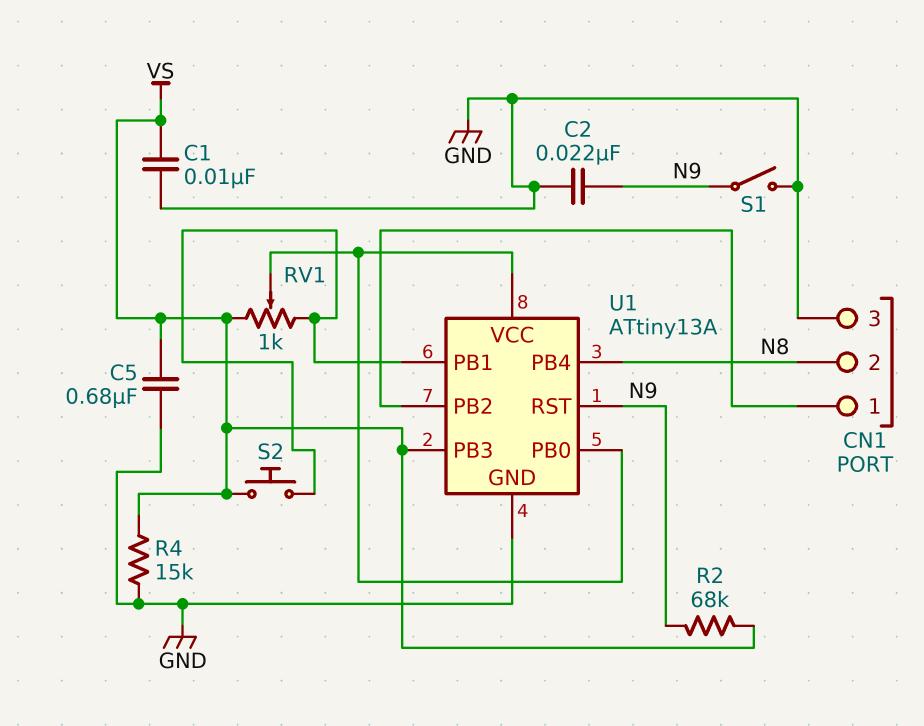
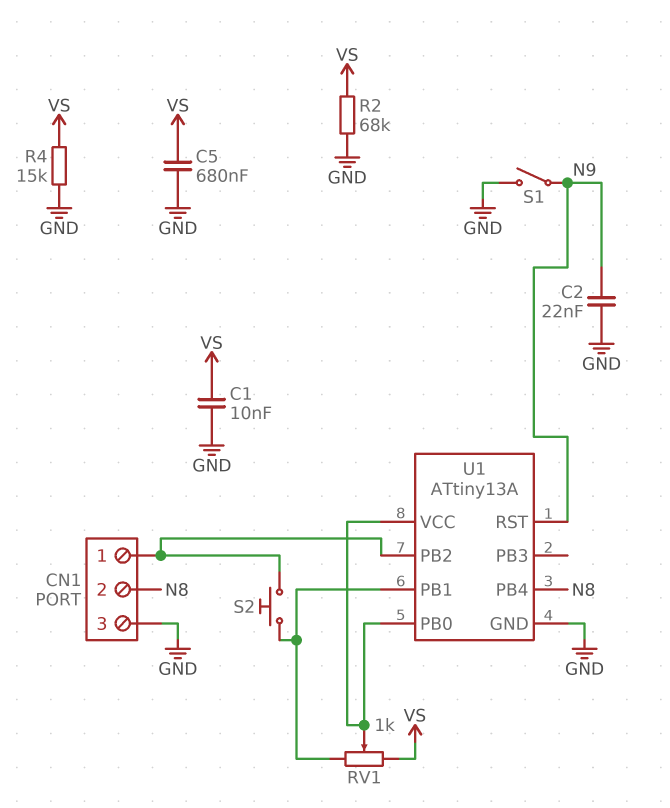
R2: 68k (N9, VS) -> 68k (GND, VS)
S2: button (U1/PB1, VS) -> button (CN1/1, U1/PB1)
U1 pin PB3: VS -> none

